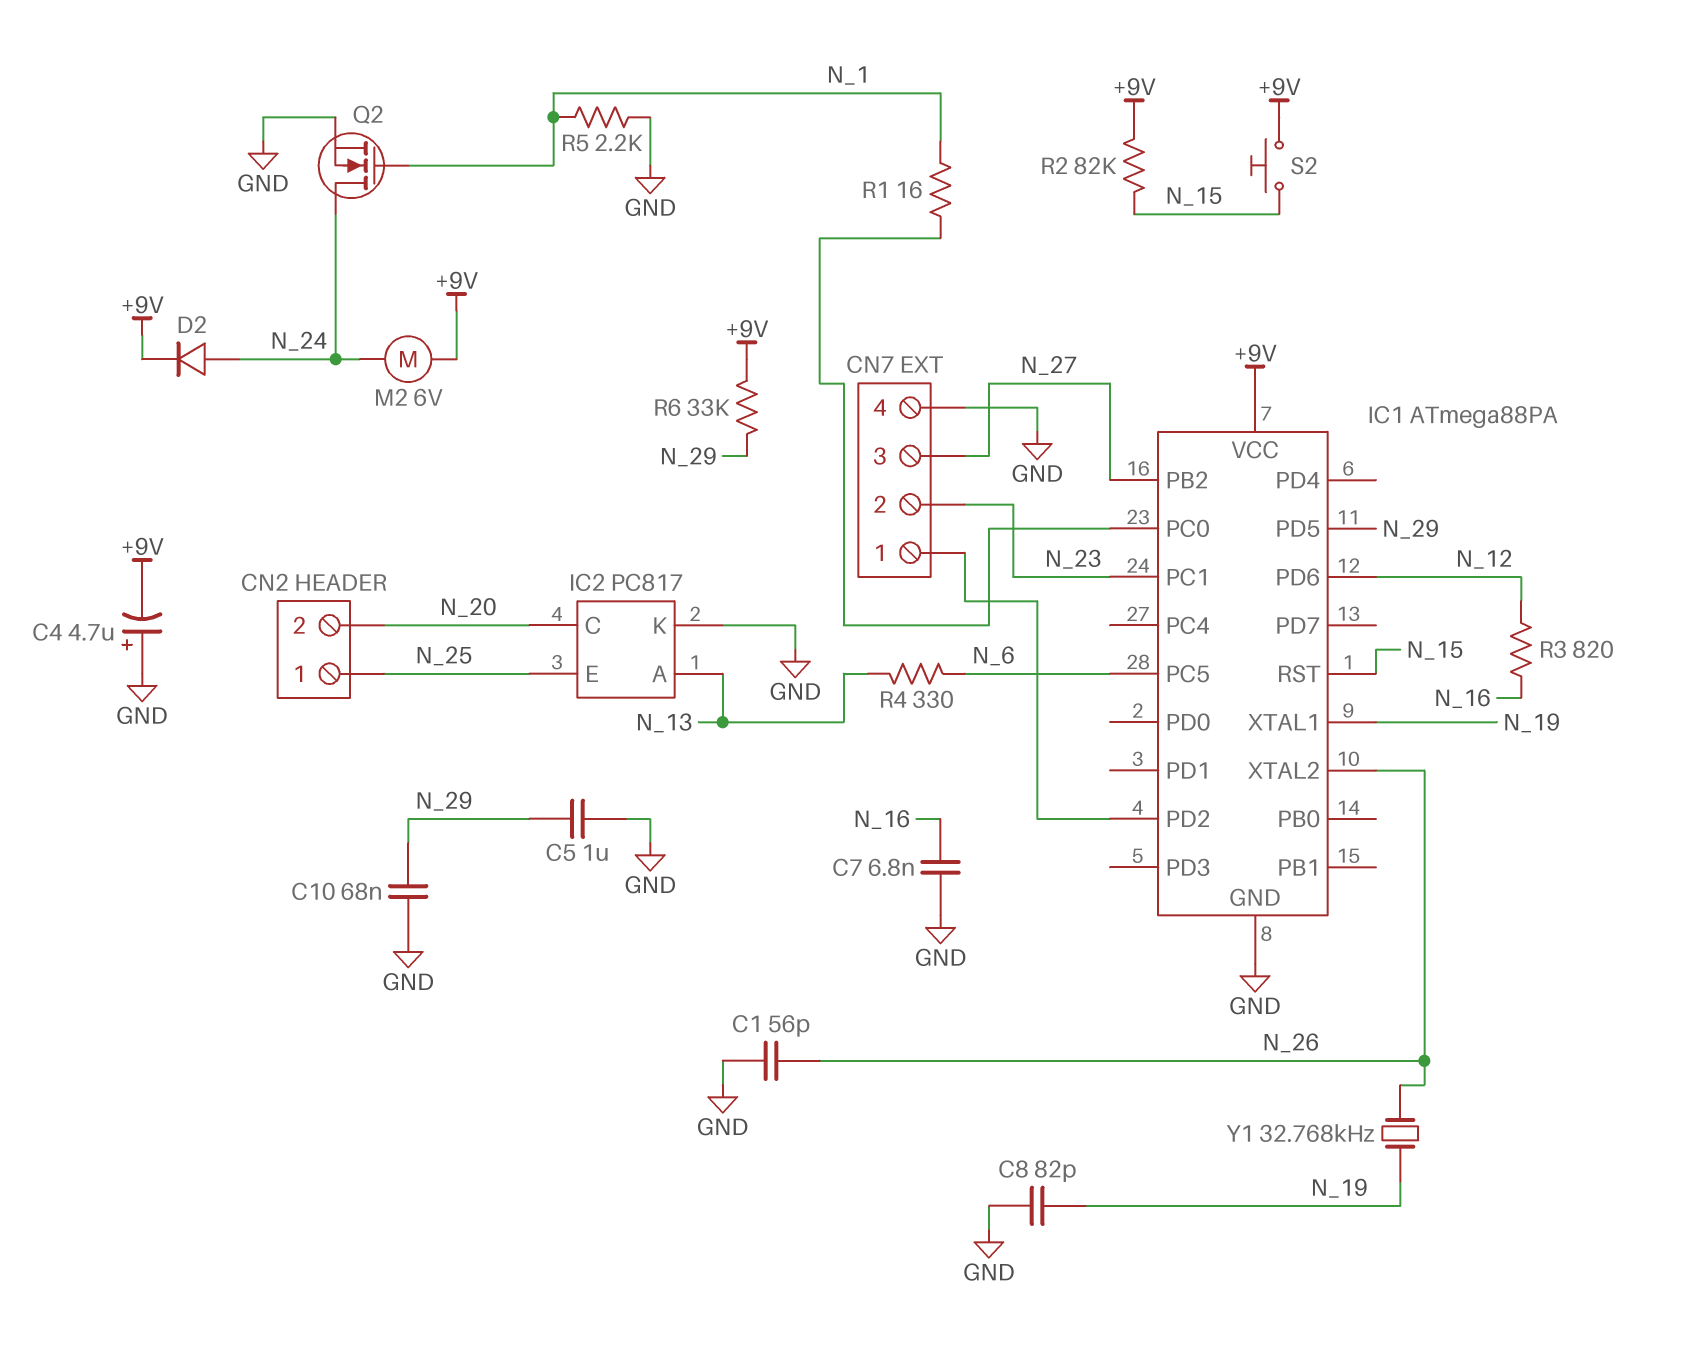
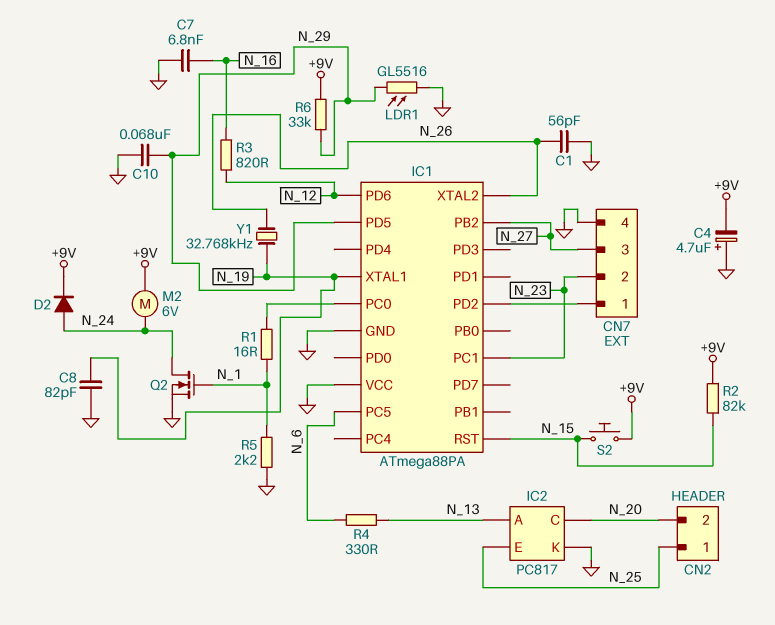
C5: 1uF (GND, N_29) -> none
IC1 pin VCC: +9V -> GND
LDR1: none -> GL5516 (GND, N_29)

